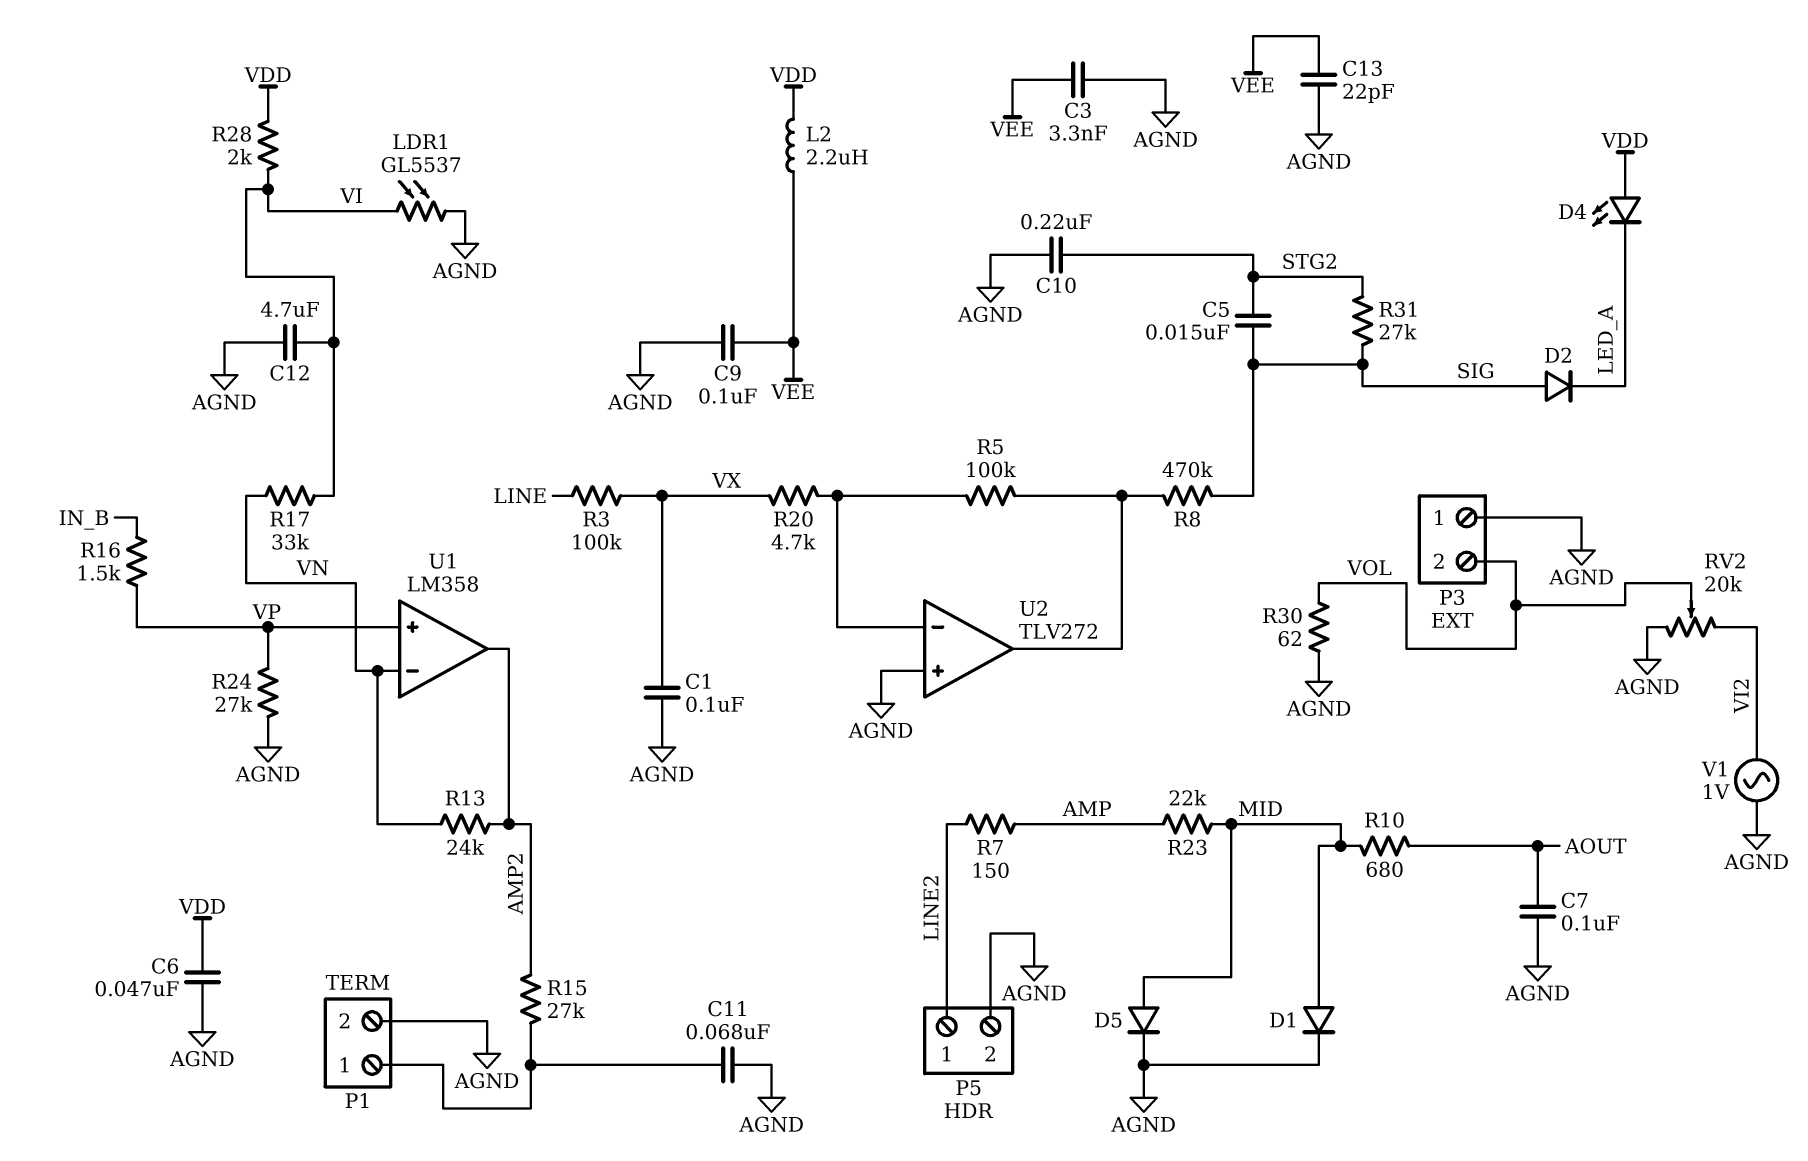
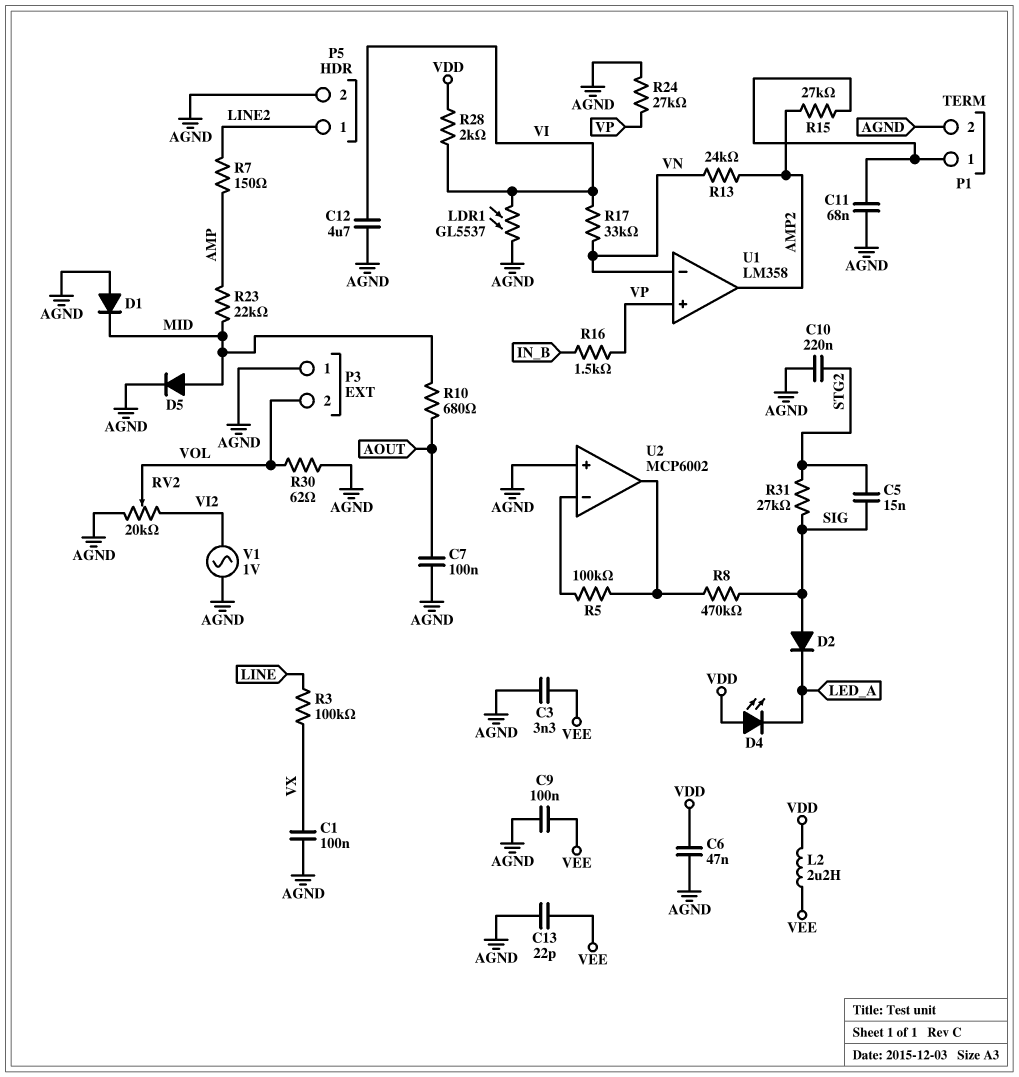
D1: diode (A MID, K AGND) -> diode (A AGND, K MID)
R20: 4.7k (U2/in-, VX) -> none
U2: TLV272 -> MCP6002

